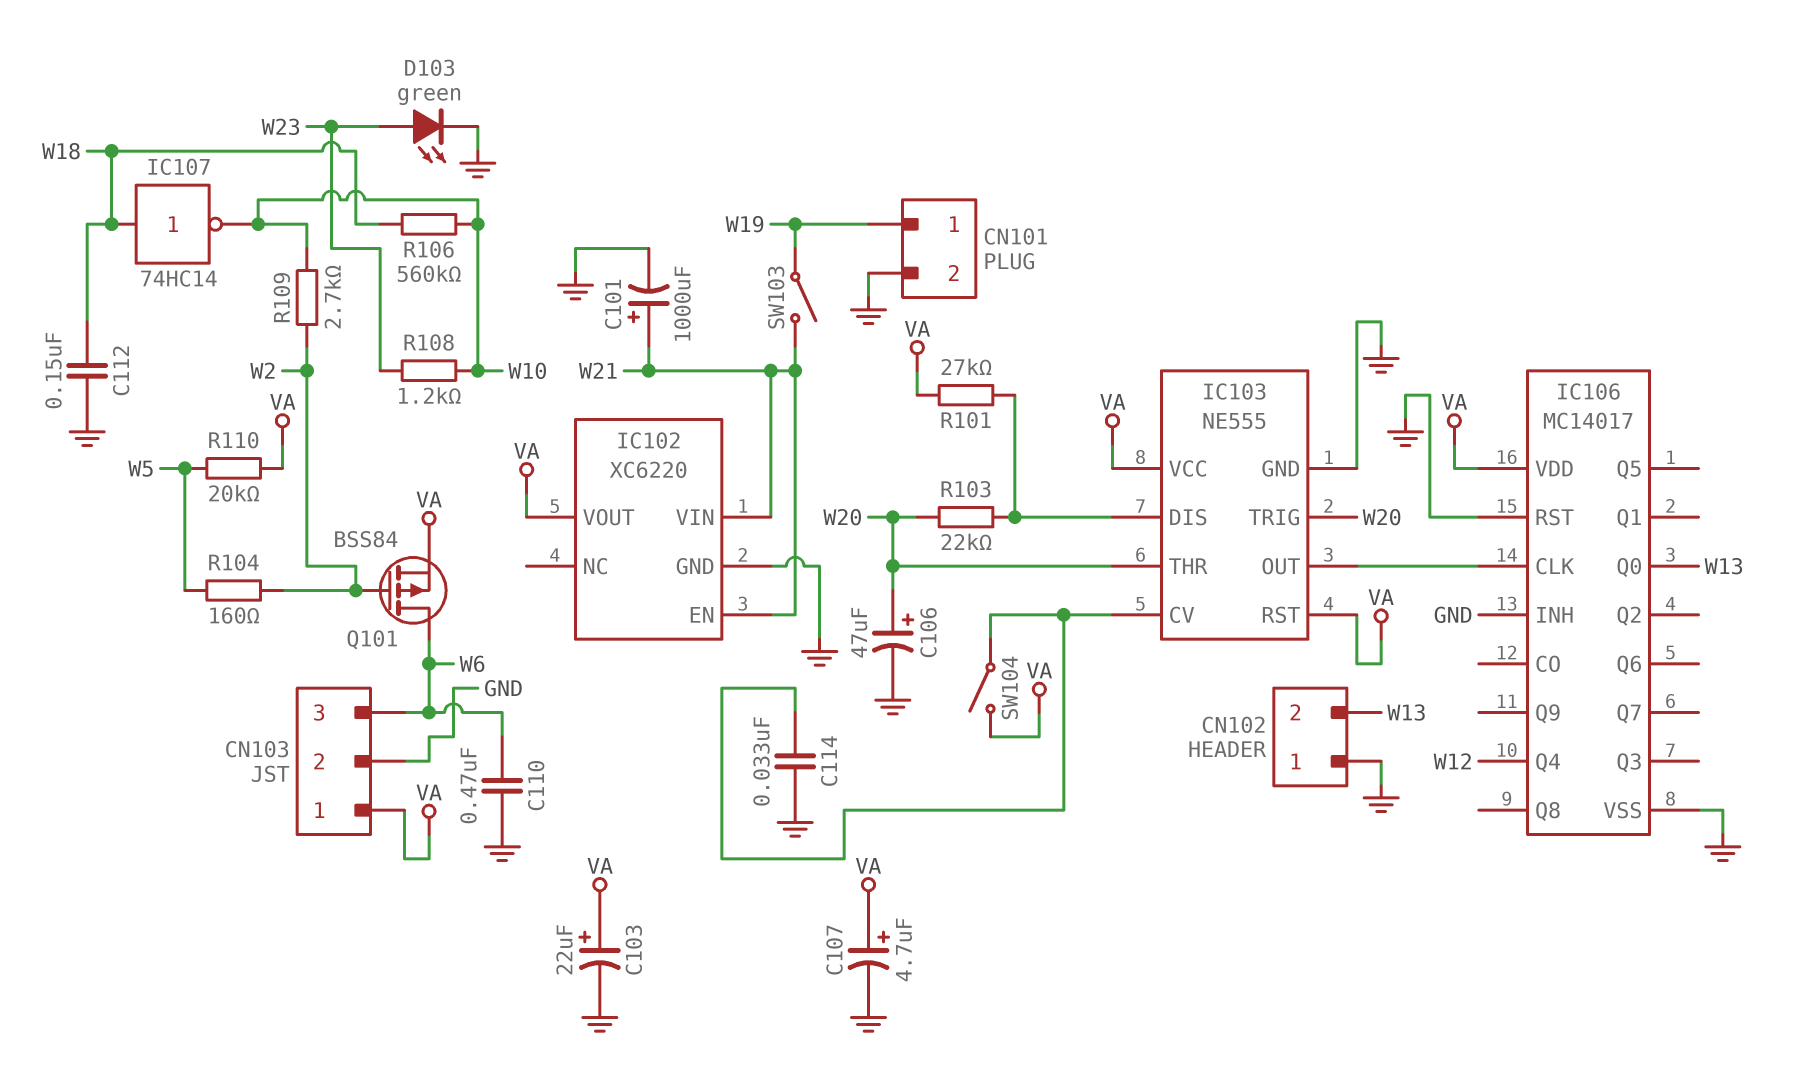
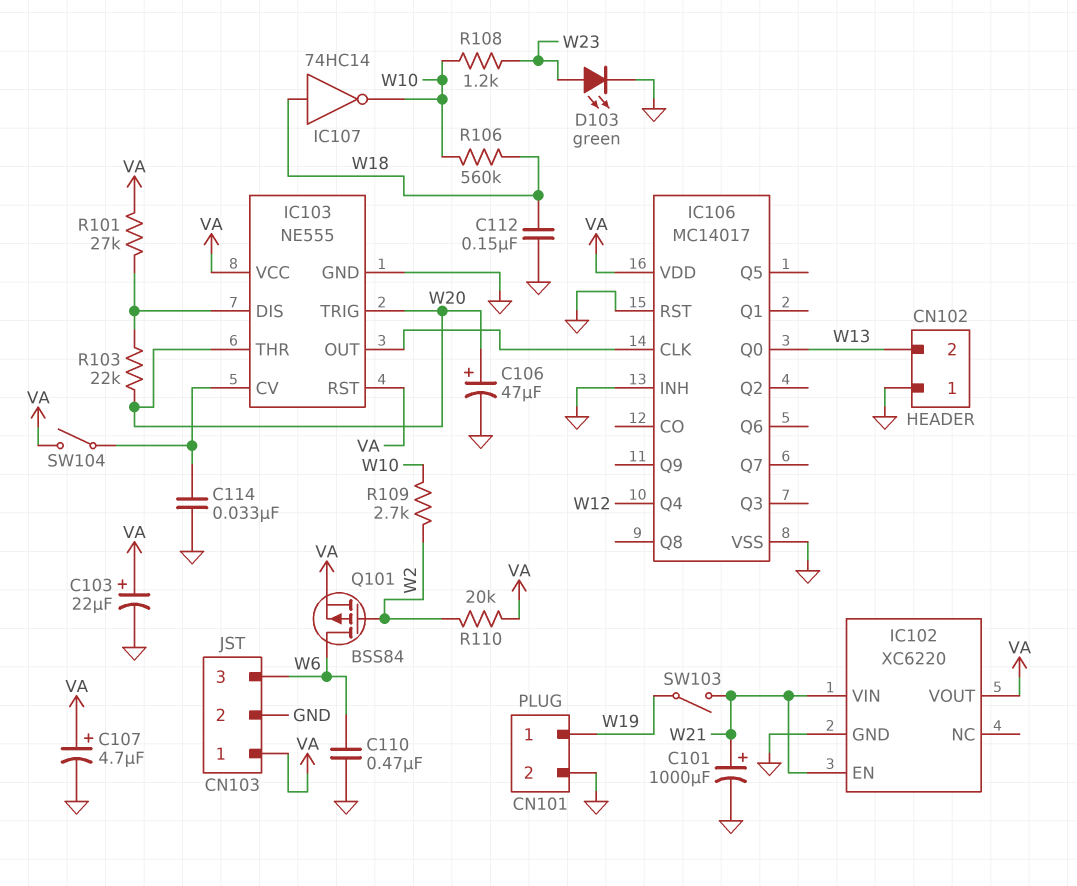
R104: 160 (W2, W5) -> none
R110: 20k (VA, W5) -> 20k (VA, W2)

